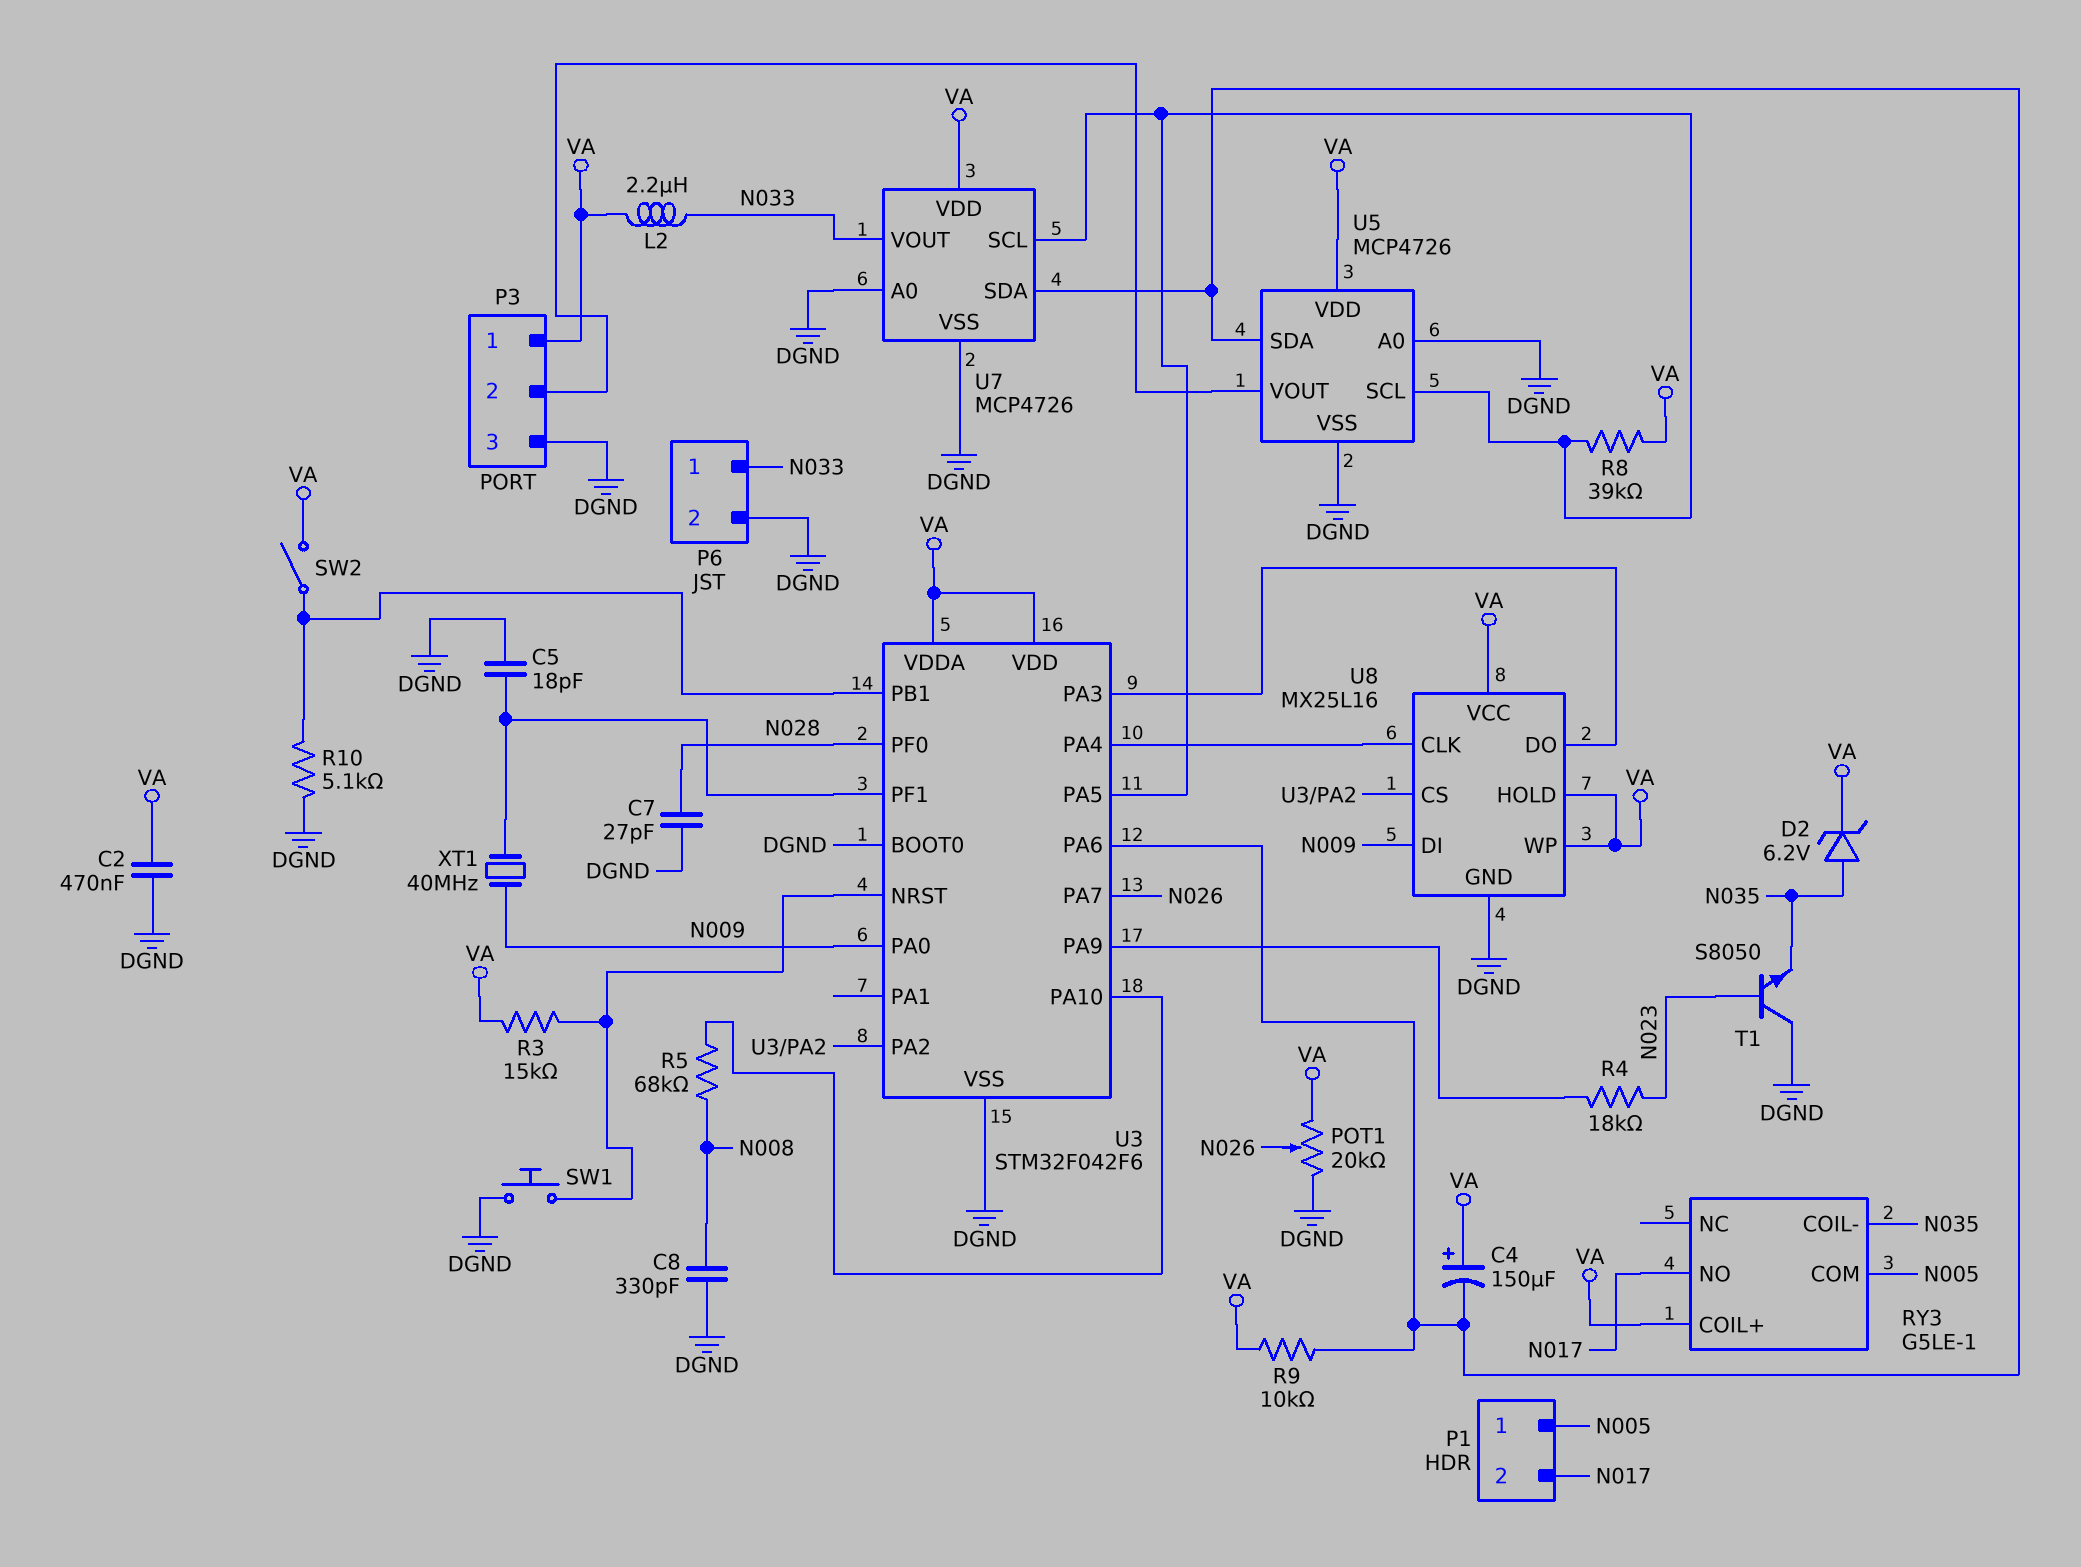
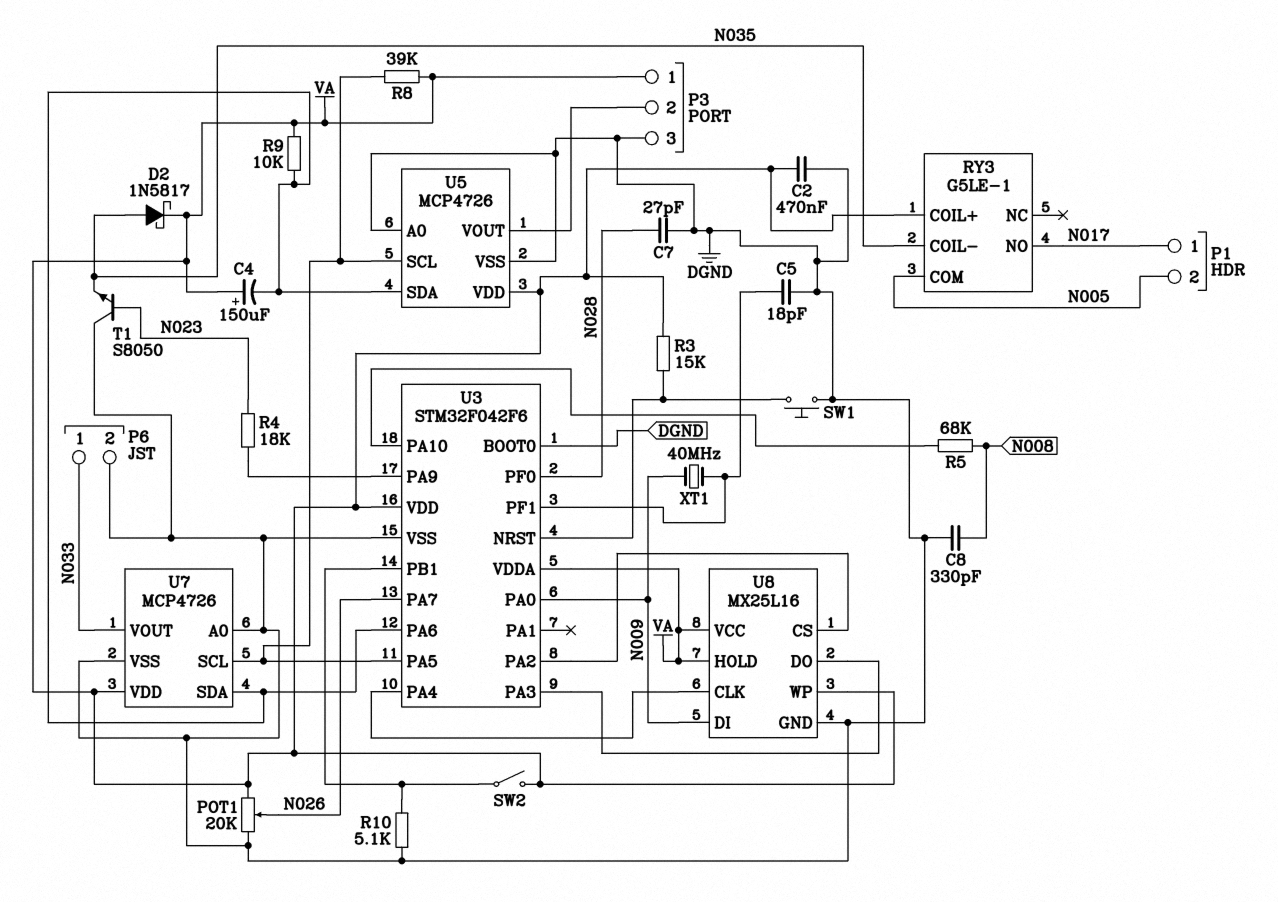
D2: zener 6.2V (A N035, K VA) -> schottky 1N5817 (A N035, K VA)
L2: 2.2uH (N033, VA) -> none
P1 pin 1: N005 -> N017
P1 pin 2: N017 -> N005

